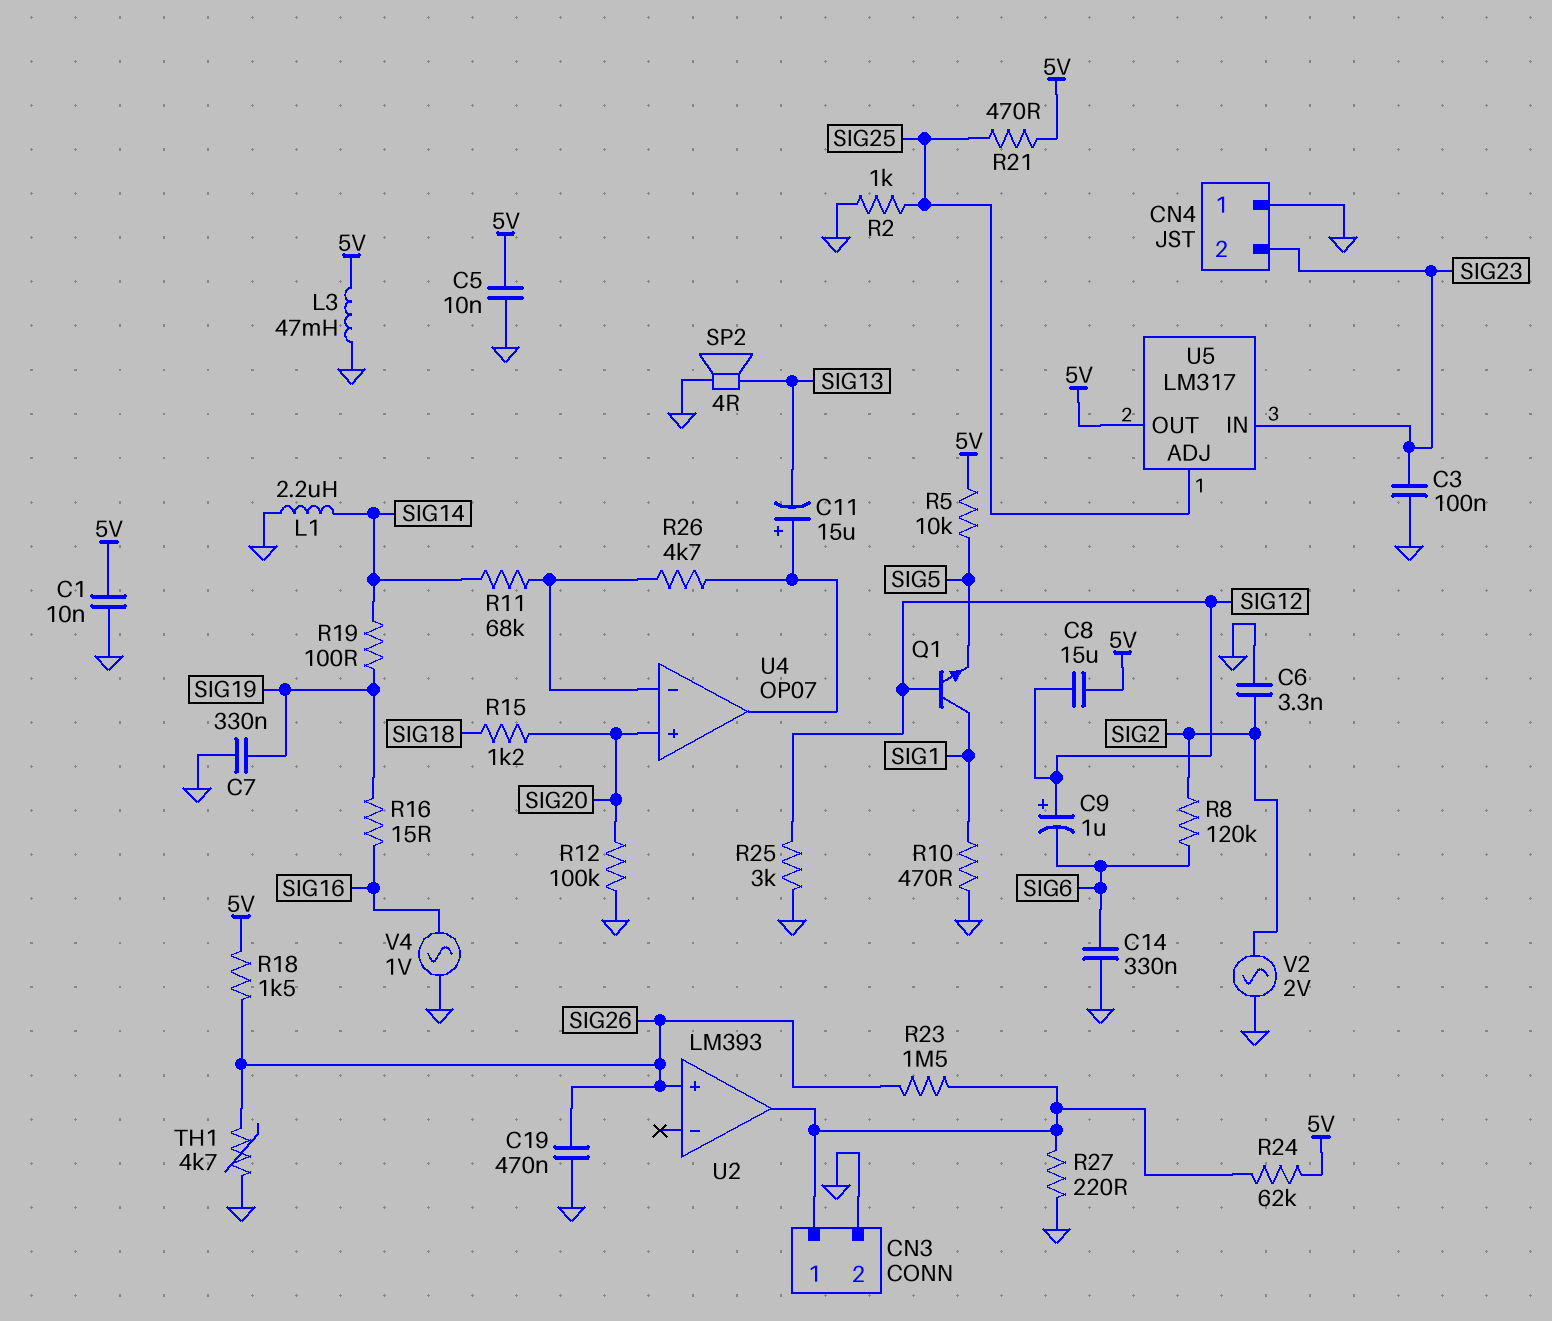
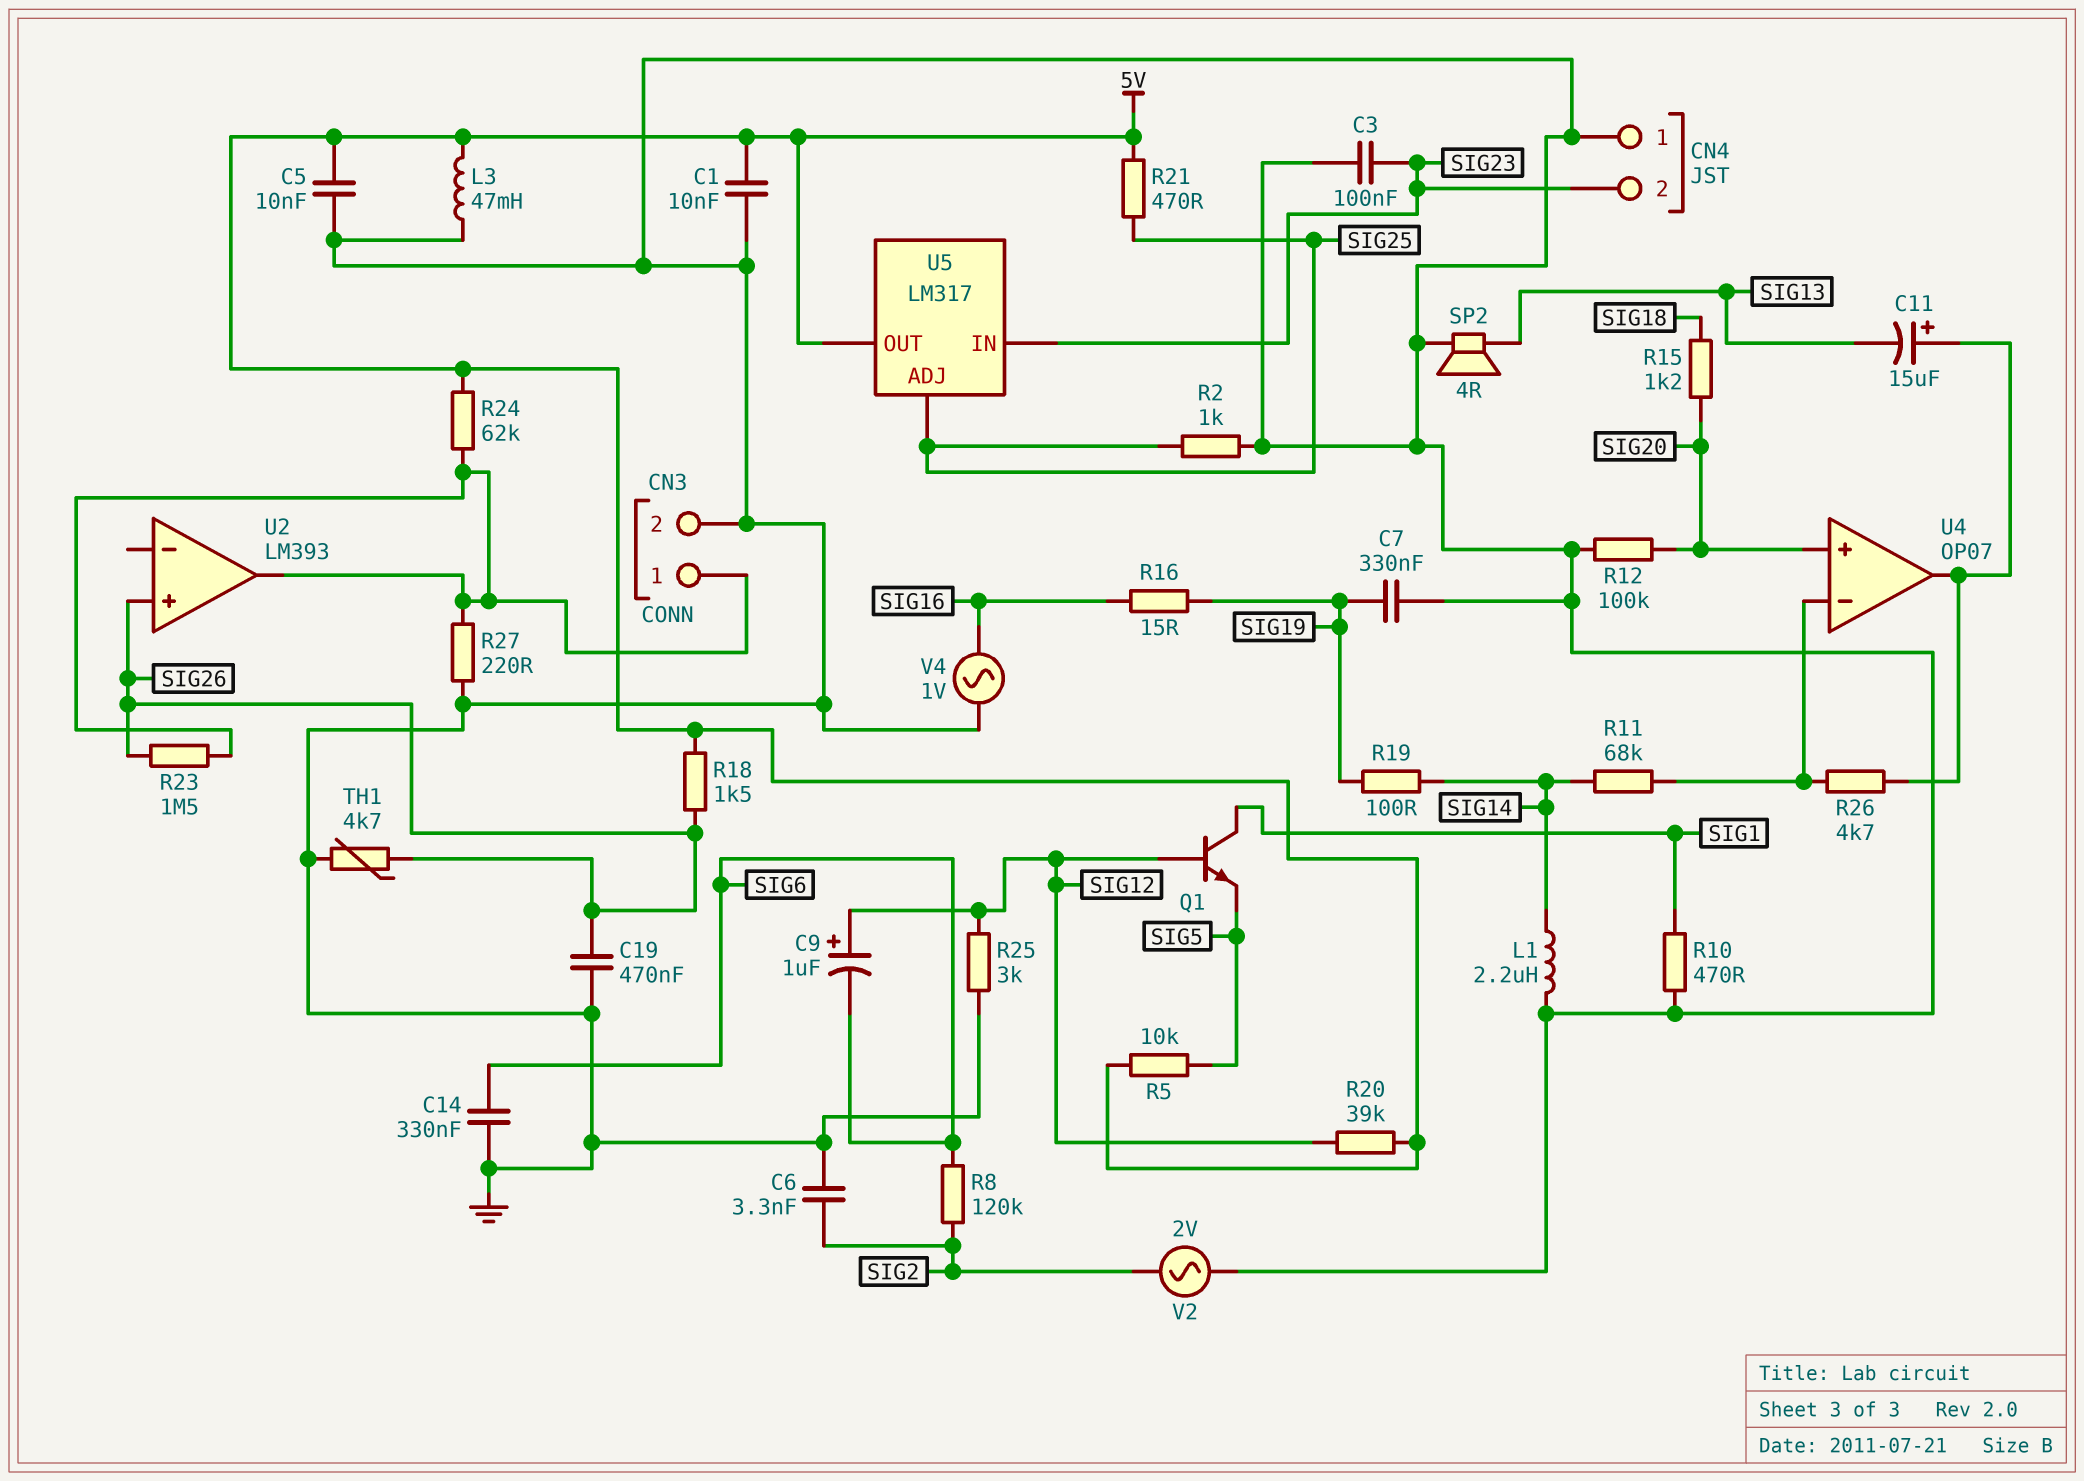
C8: 15uF (5V, SIG12) -> none
R20: none -> 39k (5V, SIG12)

